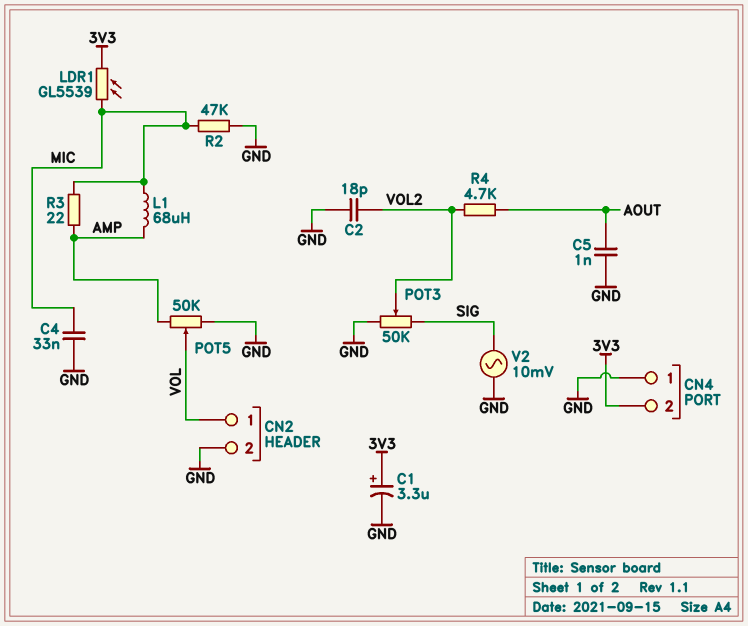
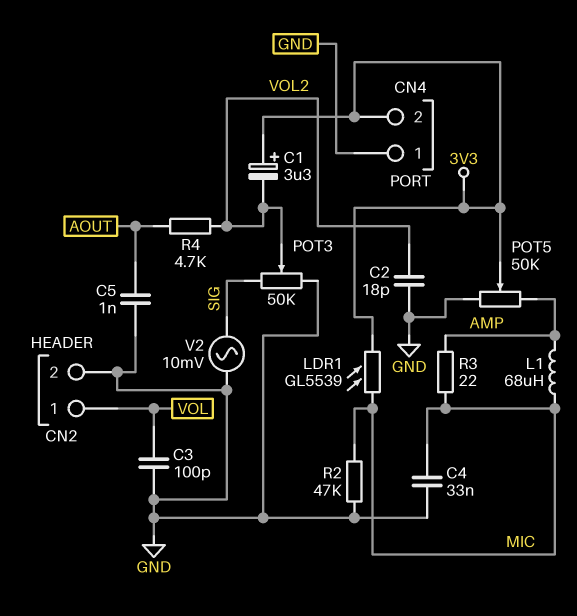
C1: 3.3uF (plus 3V3, minus GND) -> 3.3uF (plus 3V3, minus VOL2)
C3: none -> 100pF (GND, VOL)
POT5: 50k (AMP, GND, wiper VOL) -> 50k (AMP, GND, wiper 3V3)

